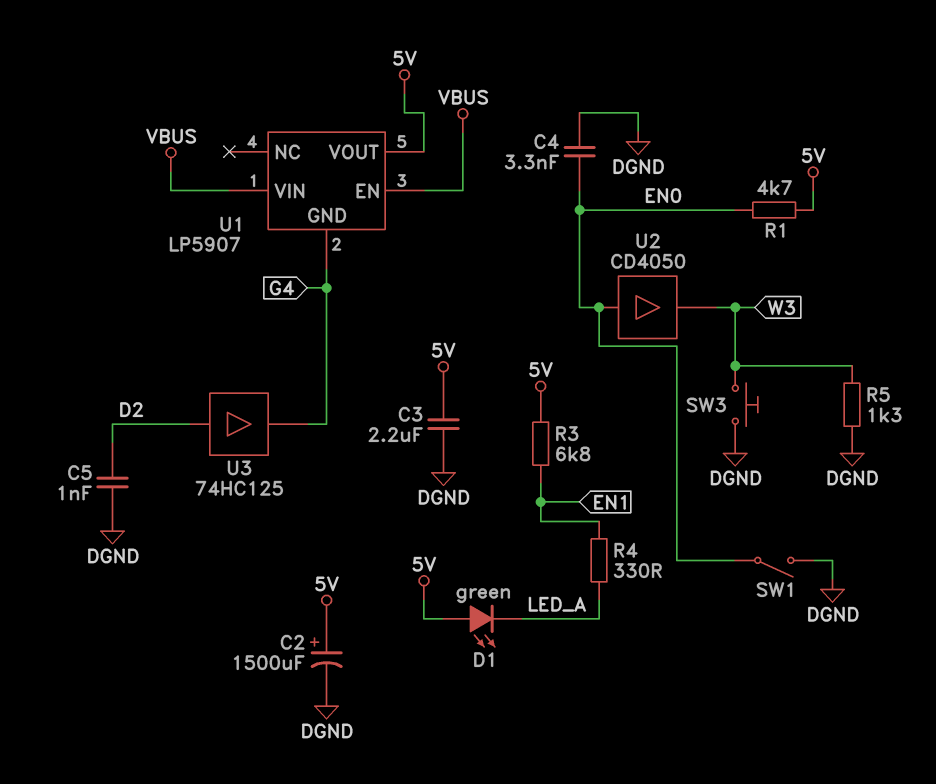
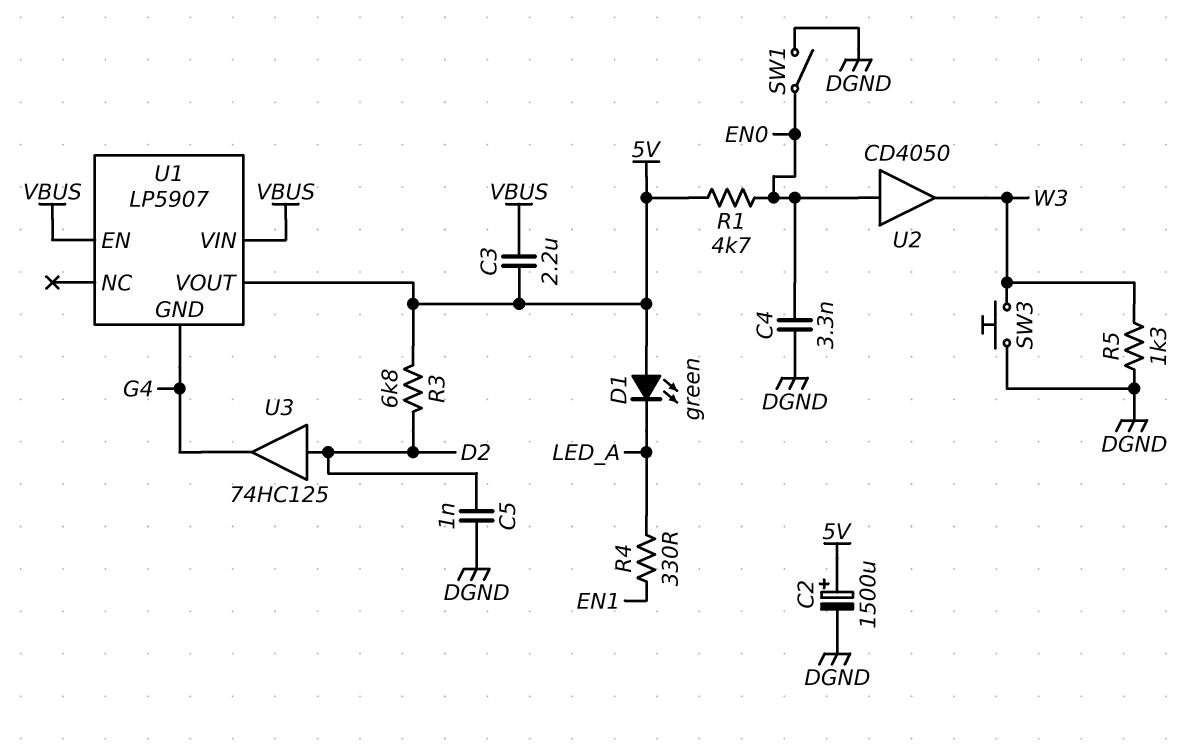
C3: 2.2uF (5V, DGND) -> 2.2uF (5V, VBUS)
R3: 6.8k (5V, EN1) -> 6.8k (5V, D2)

